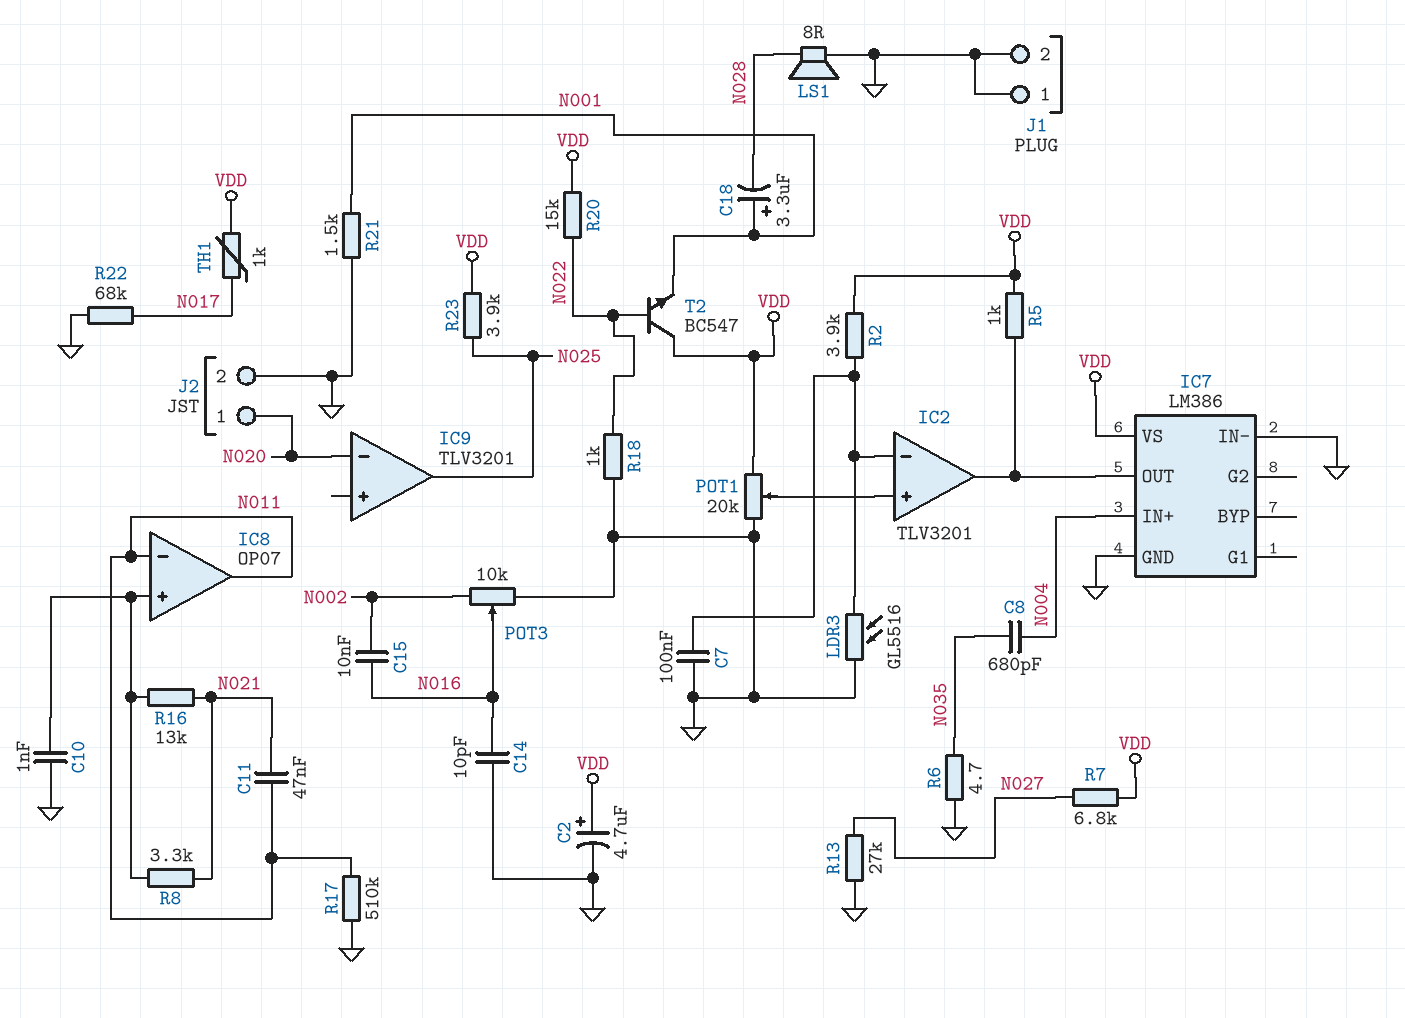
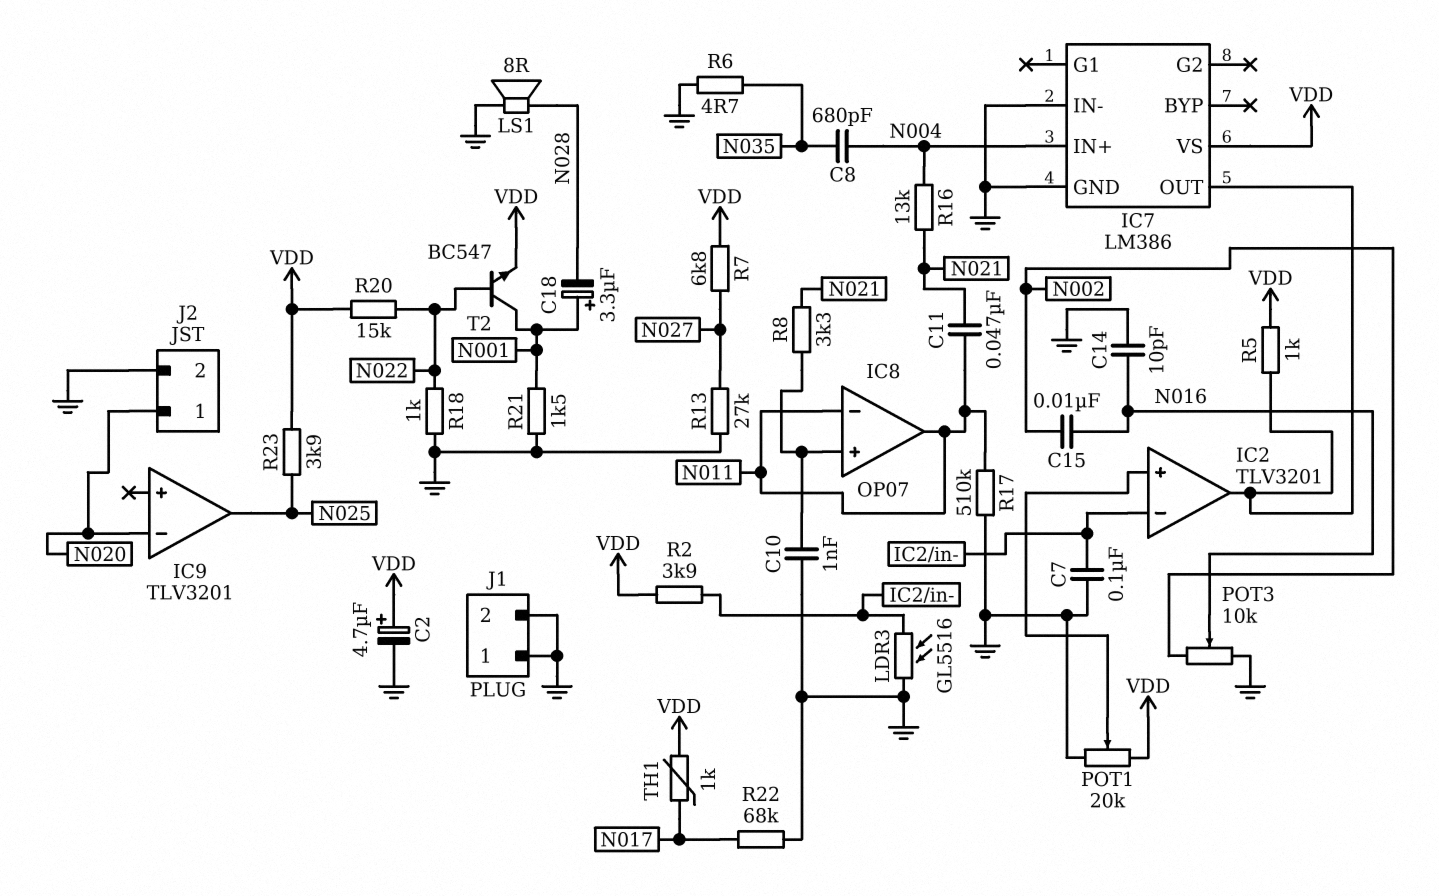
R16: 13k (IC8/in+, N021) -> 13k (N004, N021)
T2: NPN BC547 (B N022, C VDD, E N001) -> NPN BC547 (B N022, C N001, E VDD)

